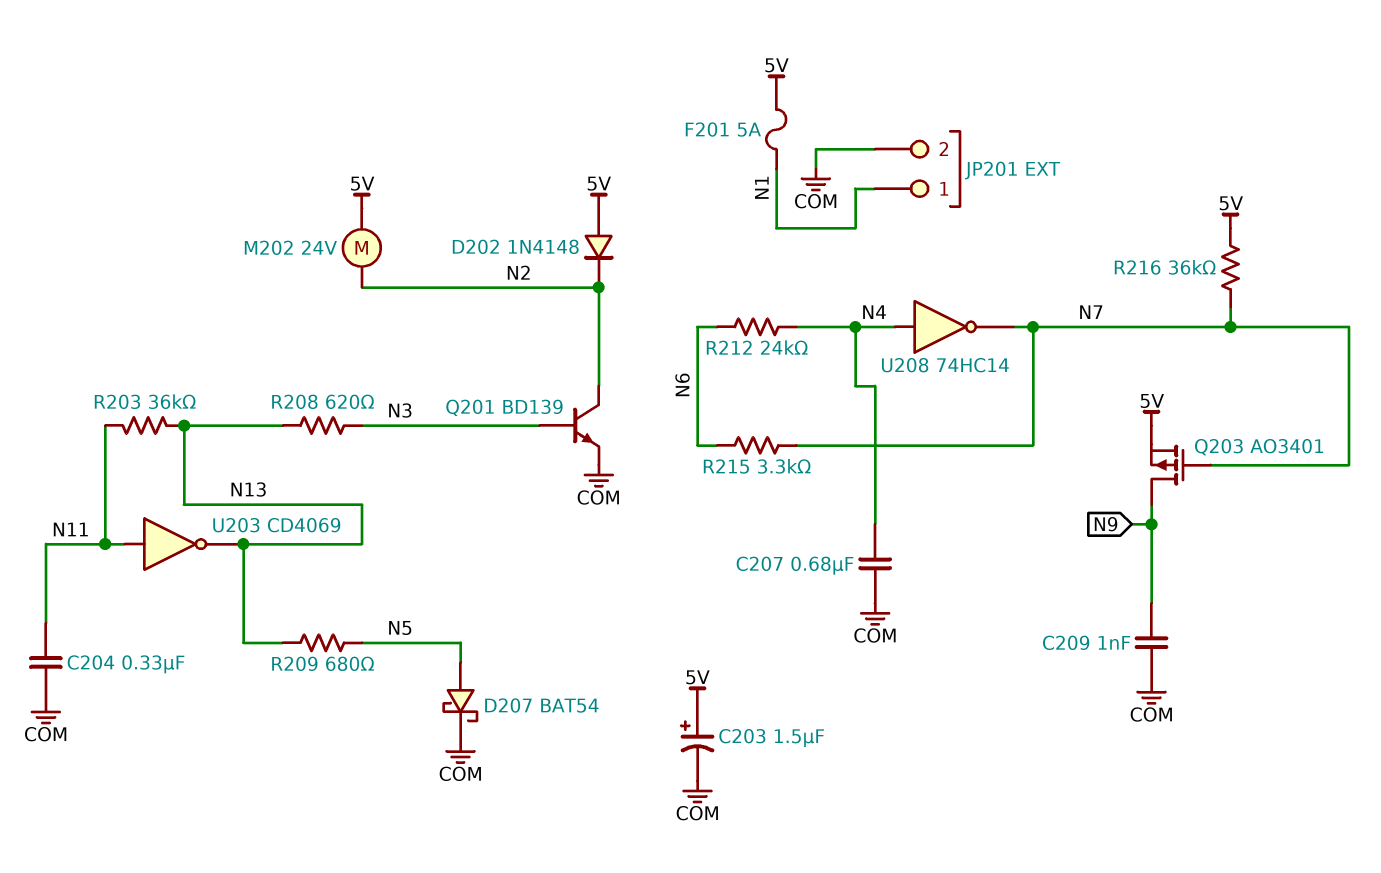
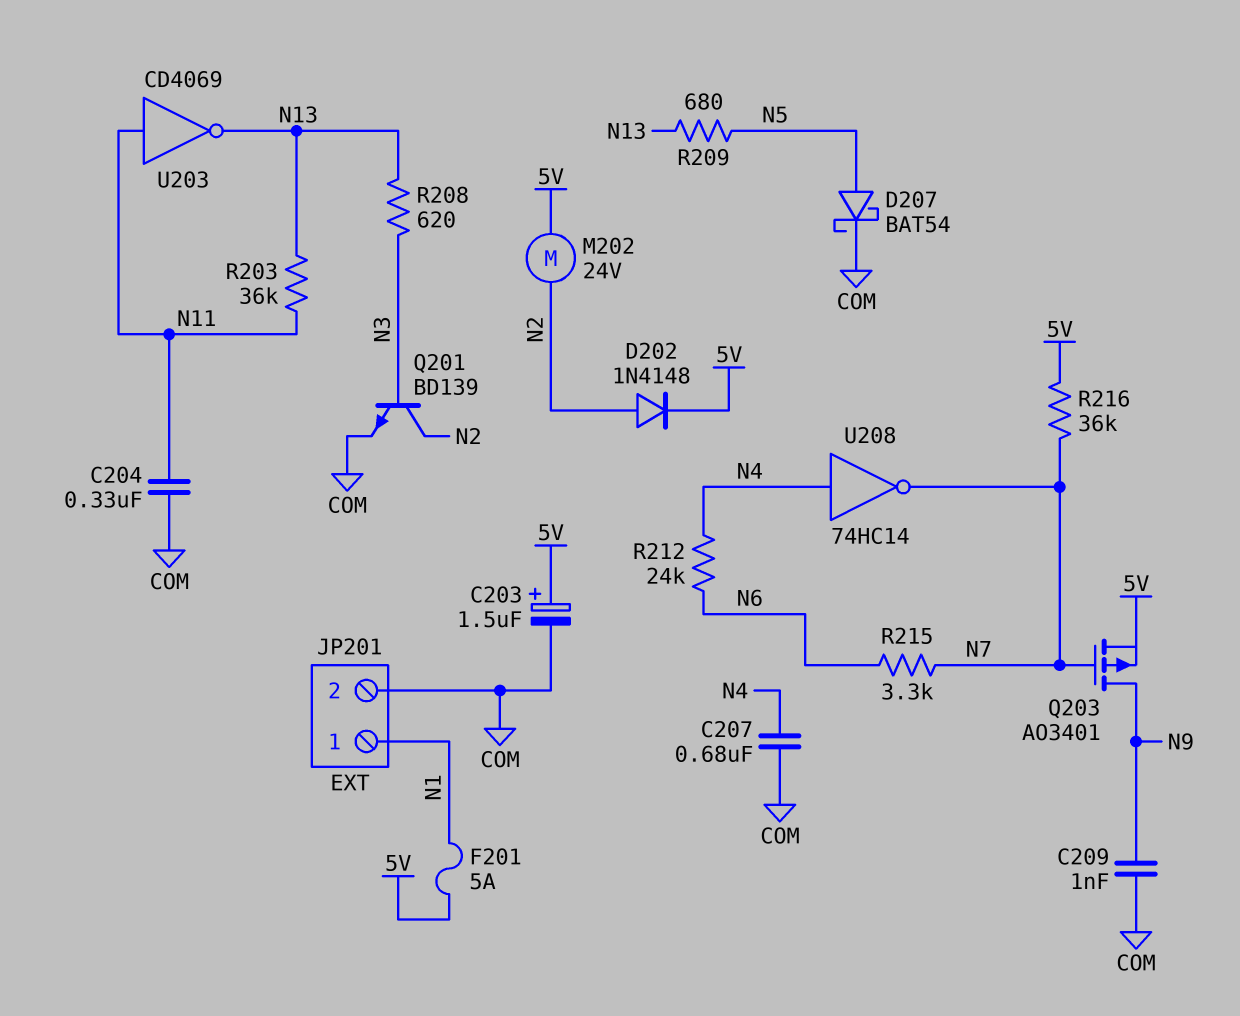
D202: diode 1N4148 (A 5V, K N2) -> diode 1N4148 (A N2, K 5V)

